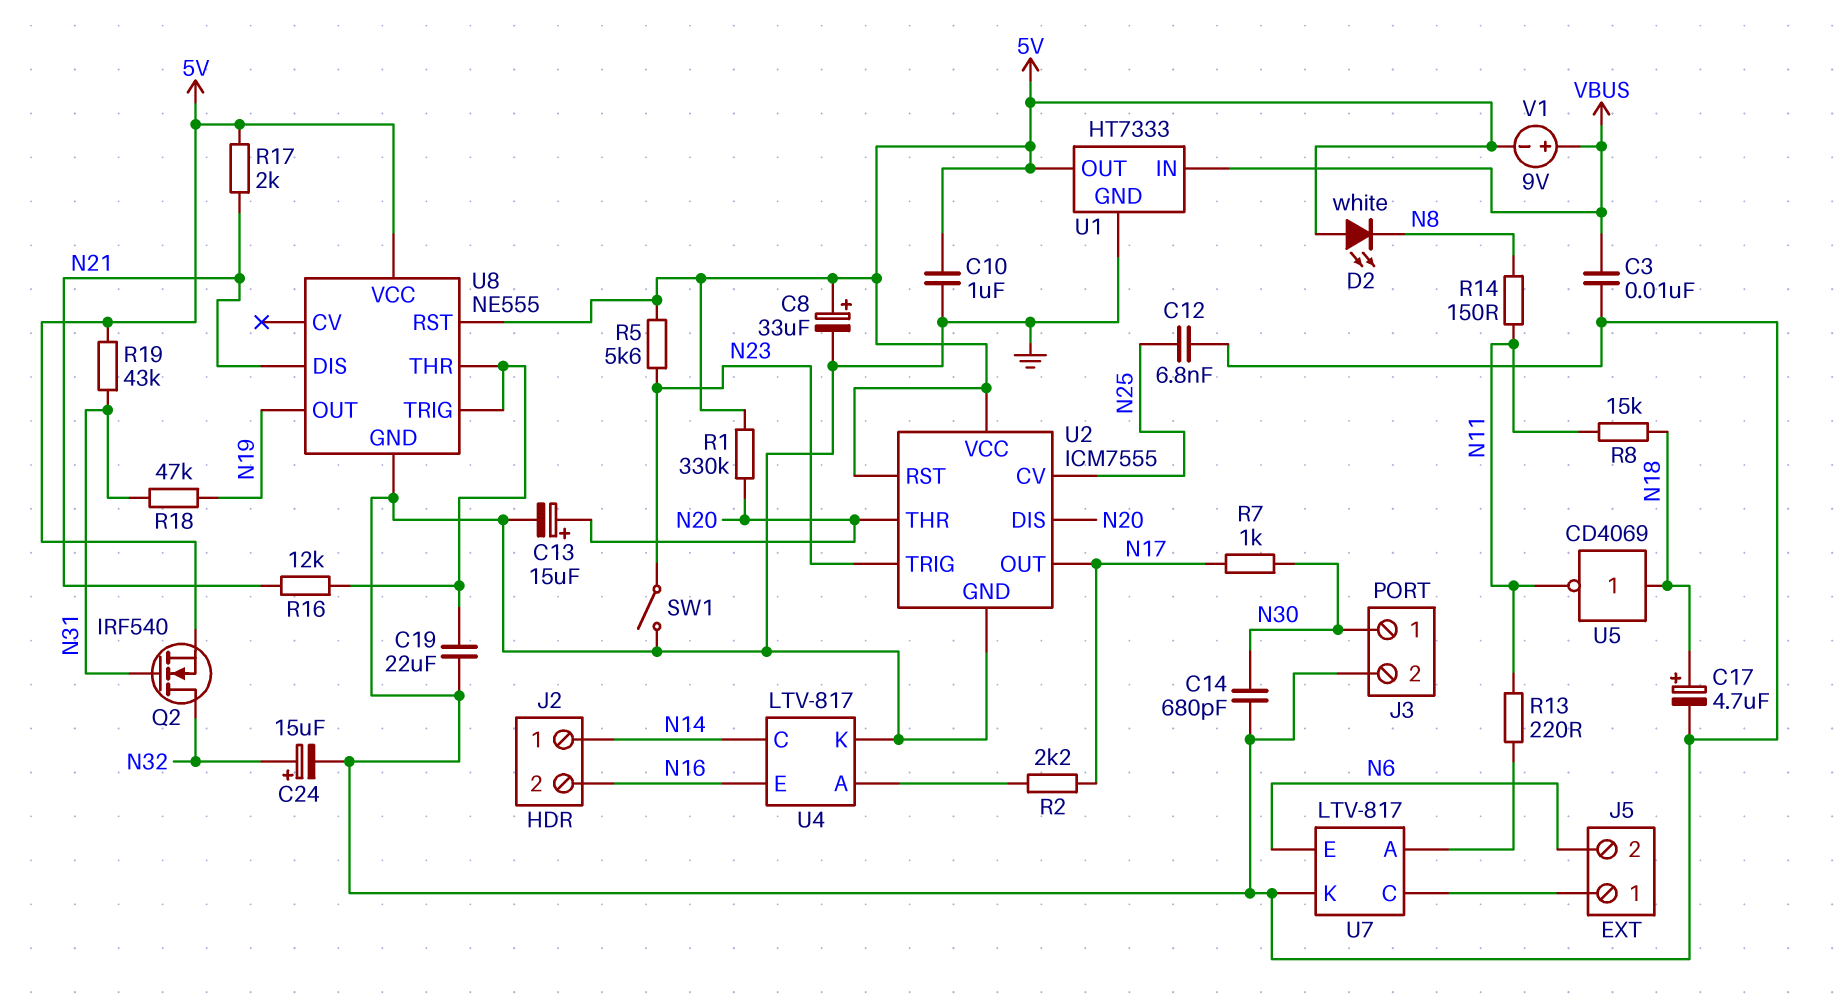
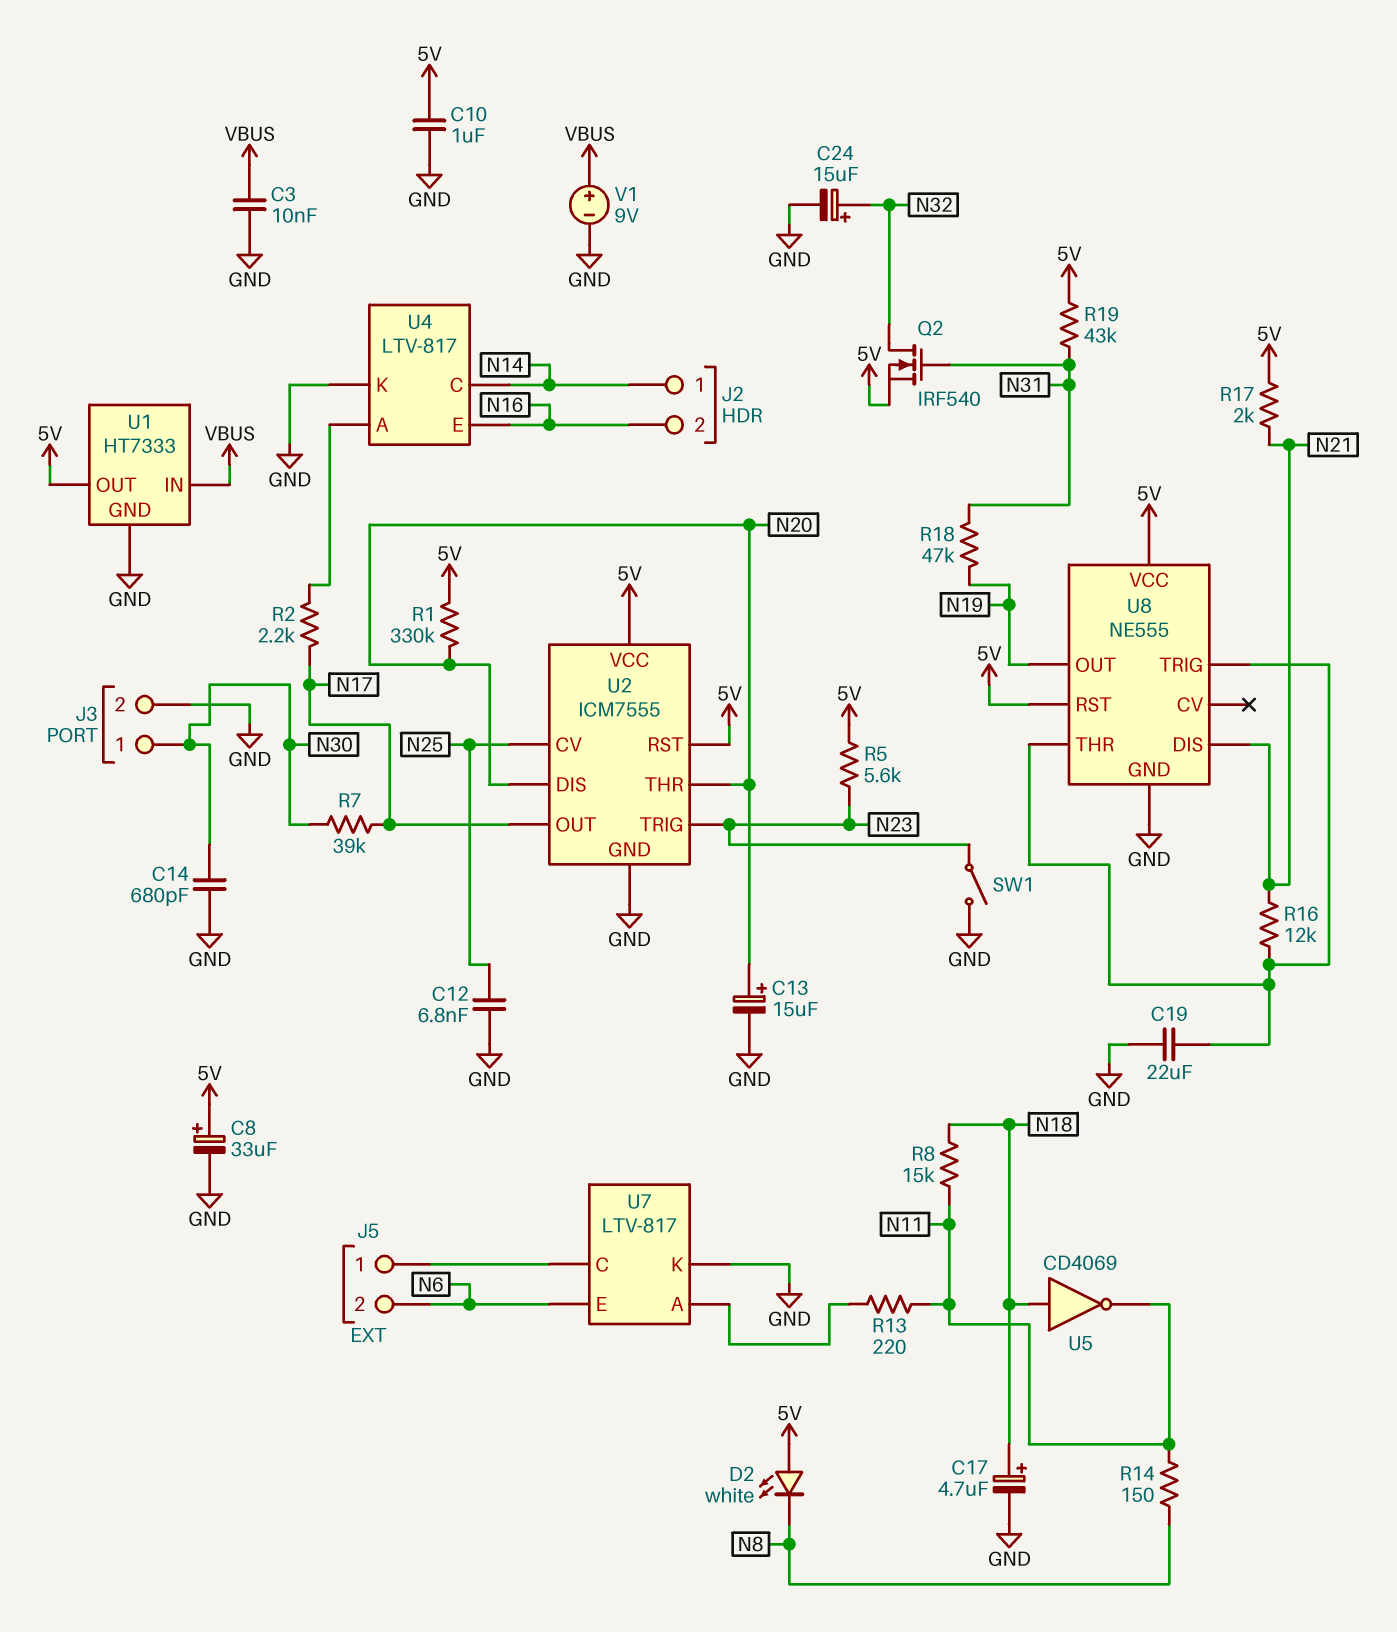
R7: 1k (N17, N30) -> 39k (N17, N30)
V1: 9V (plus VBUS, minus 5V) -> 9V (plus VBUS, minus GND)

